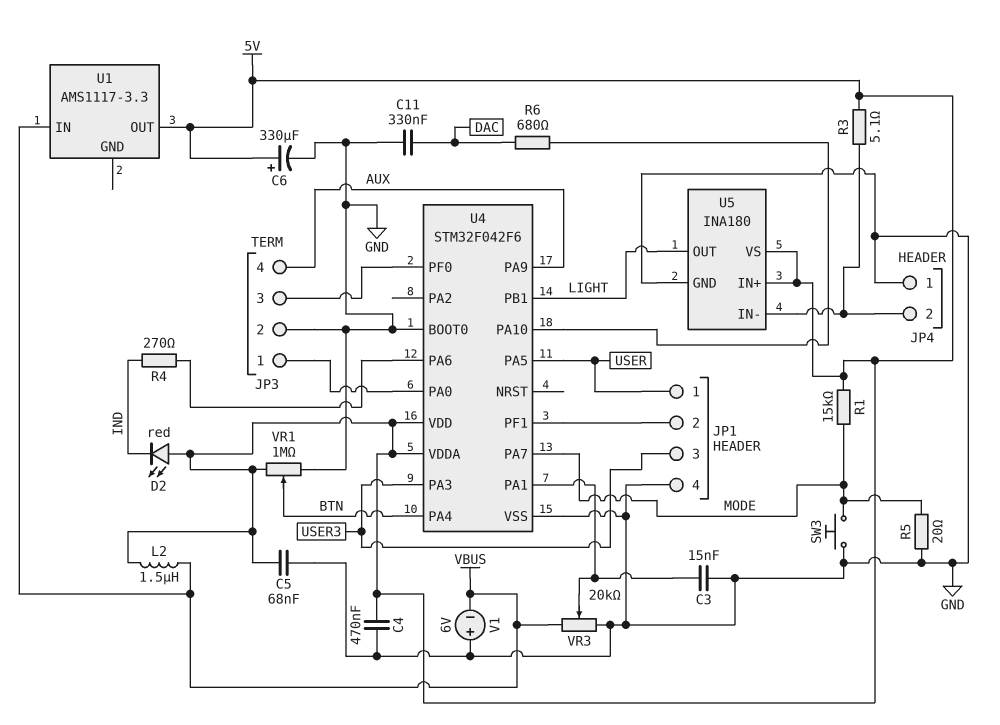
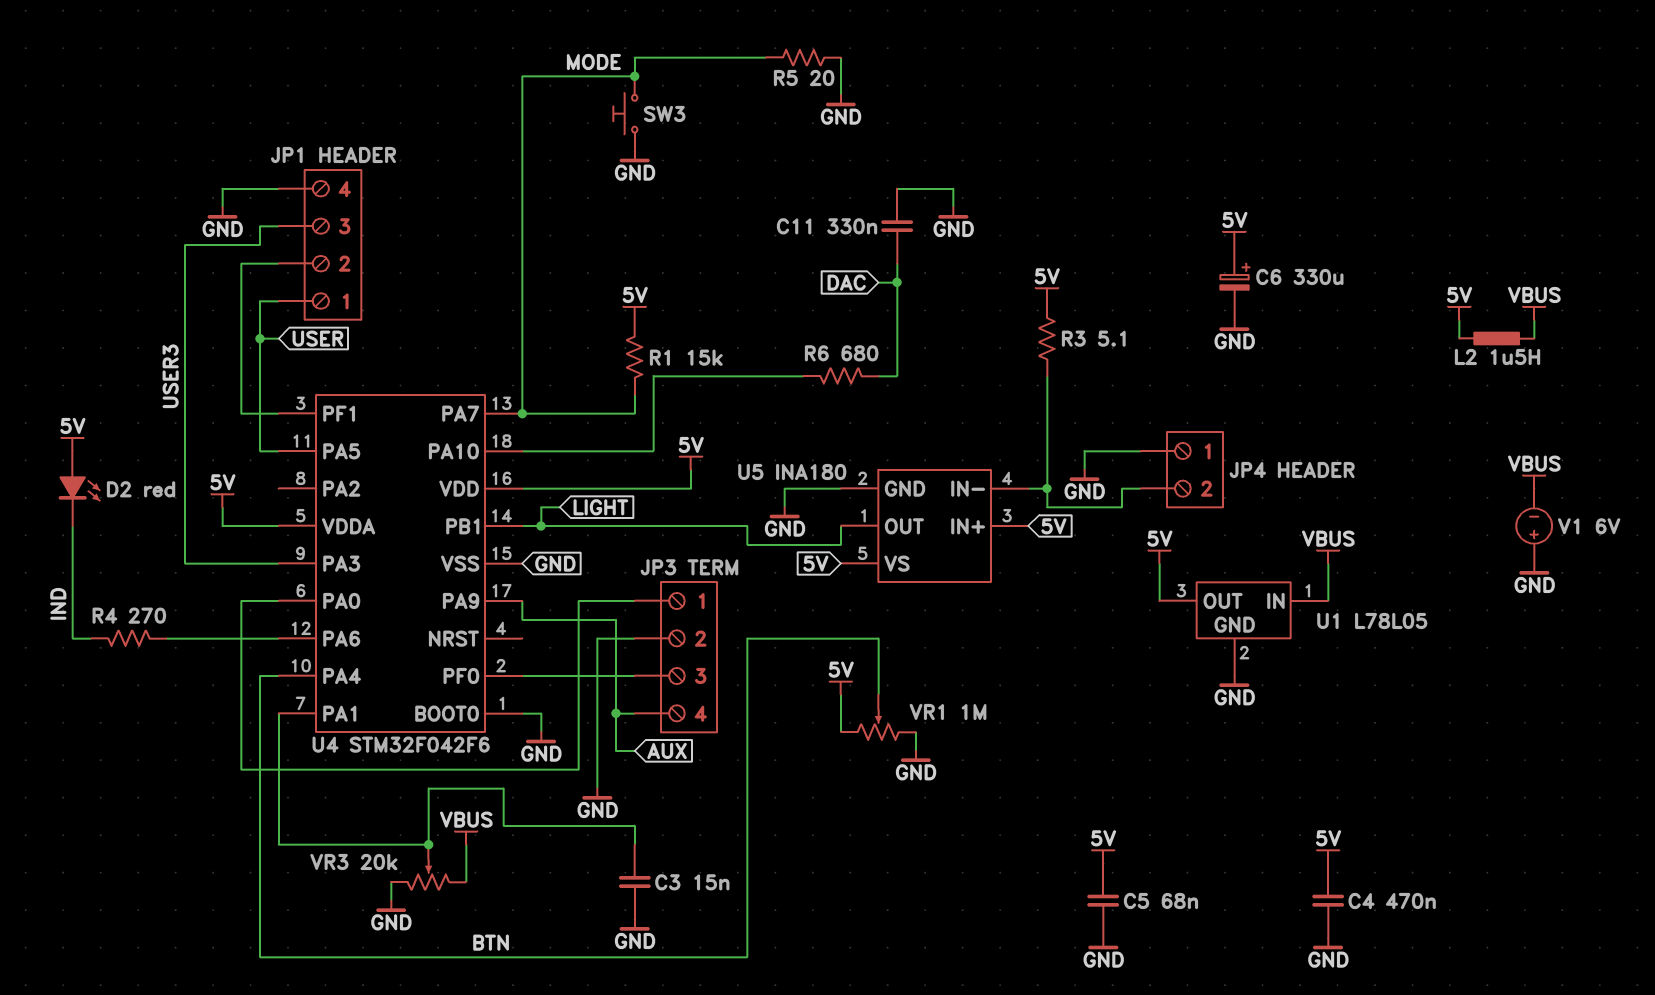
U1: AMS1117-3.3 -> L78L05
U1 pin GND: none -> GND

